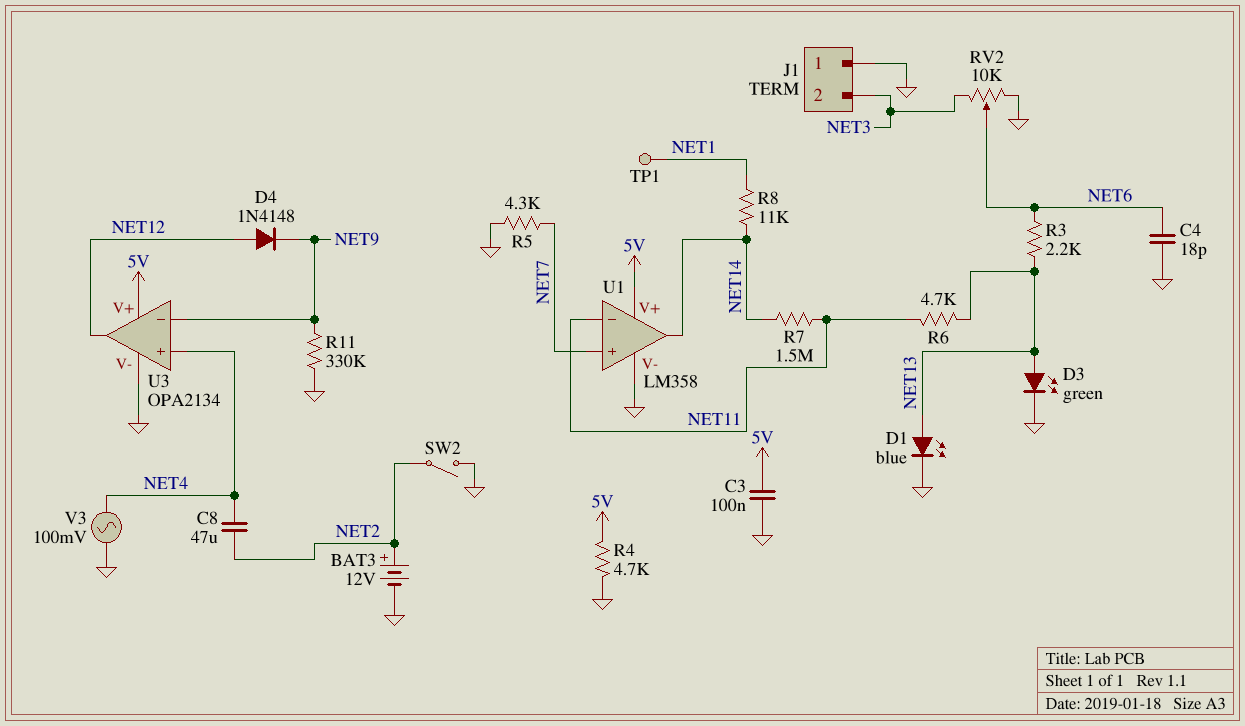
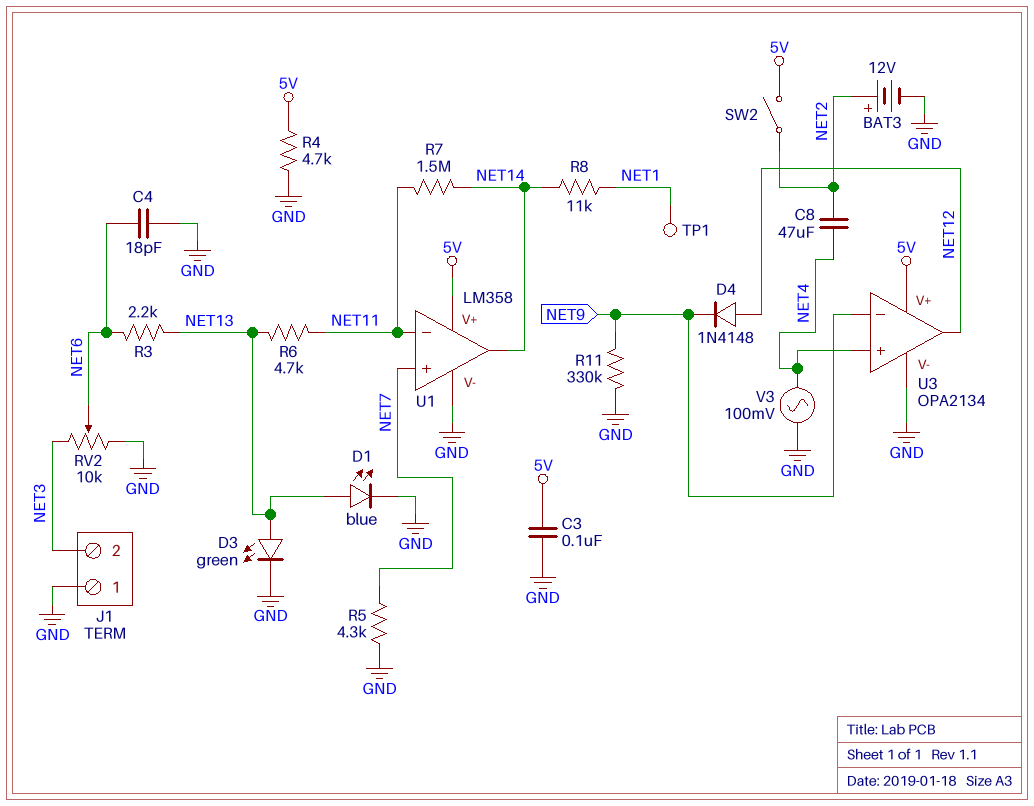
SW2: switch (GND, NET2) -> switch (5V, NET2)

